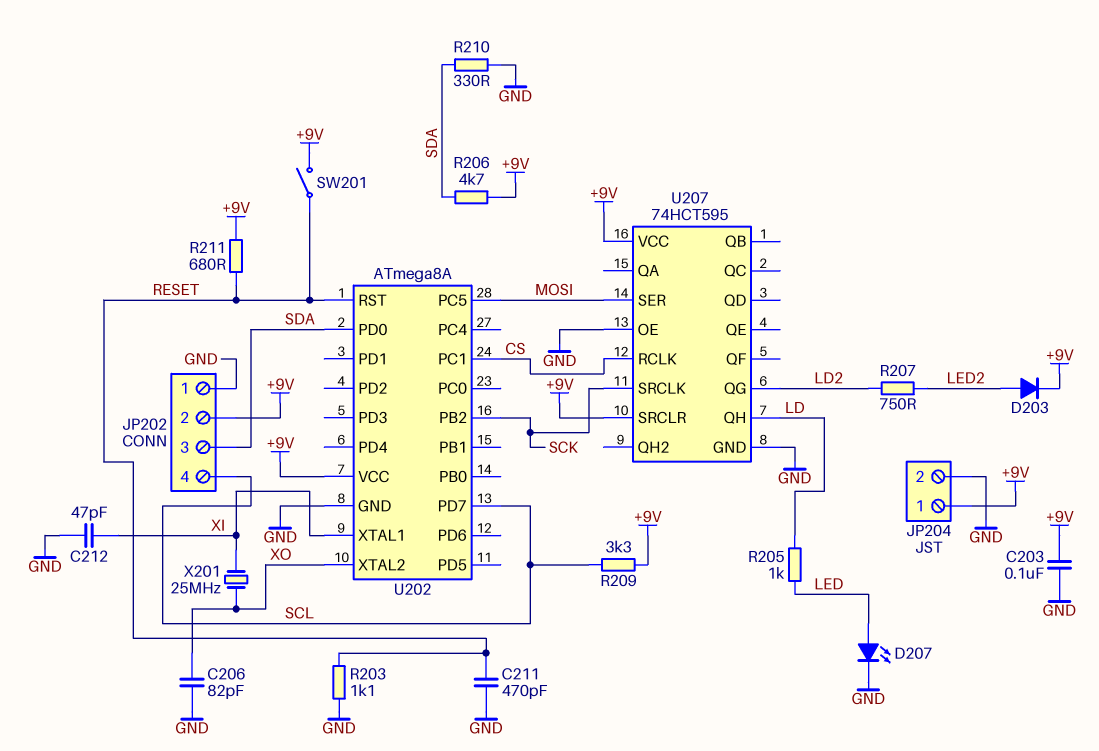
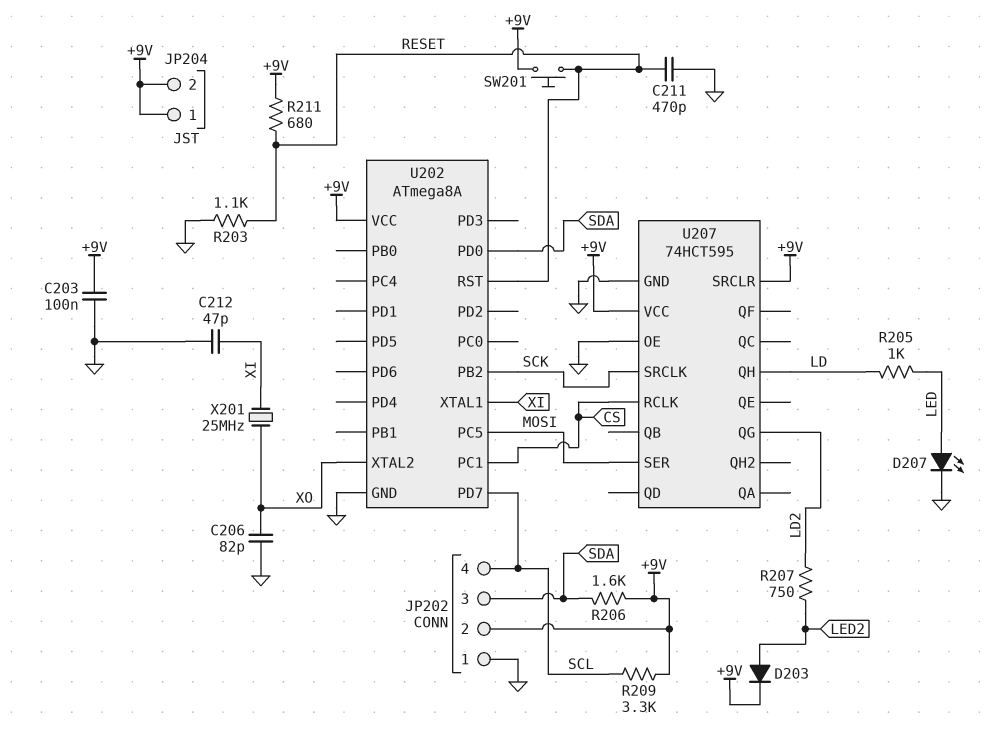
JP204 pin 2: GND -> +9V
R206: 4.7k (+9V, SDA) -> 1.6k (+9V, SDA)
R210: 330 (GND, SDA) -> none
SW201: switch (+9V, RESET) -> button (+9V, RESET)

